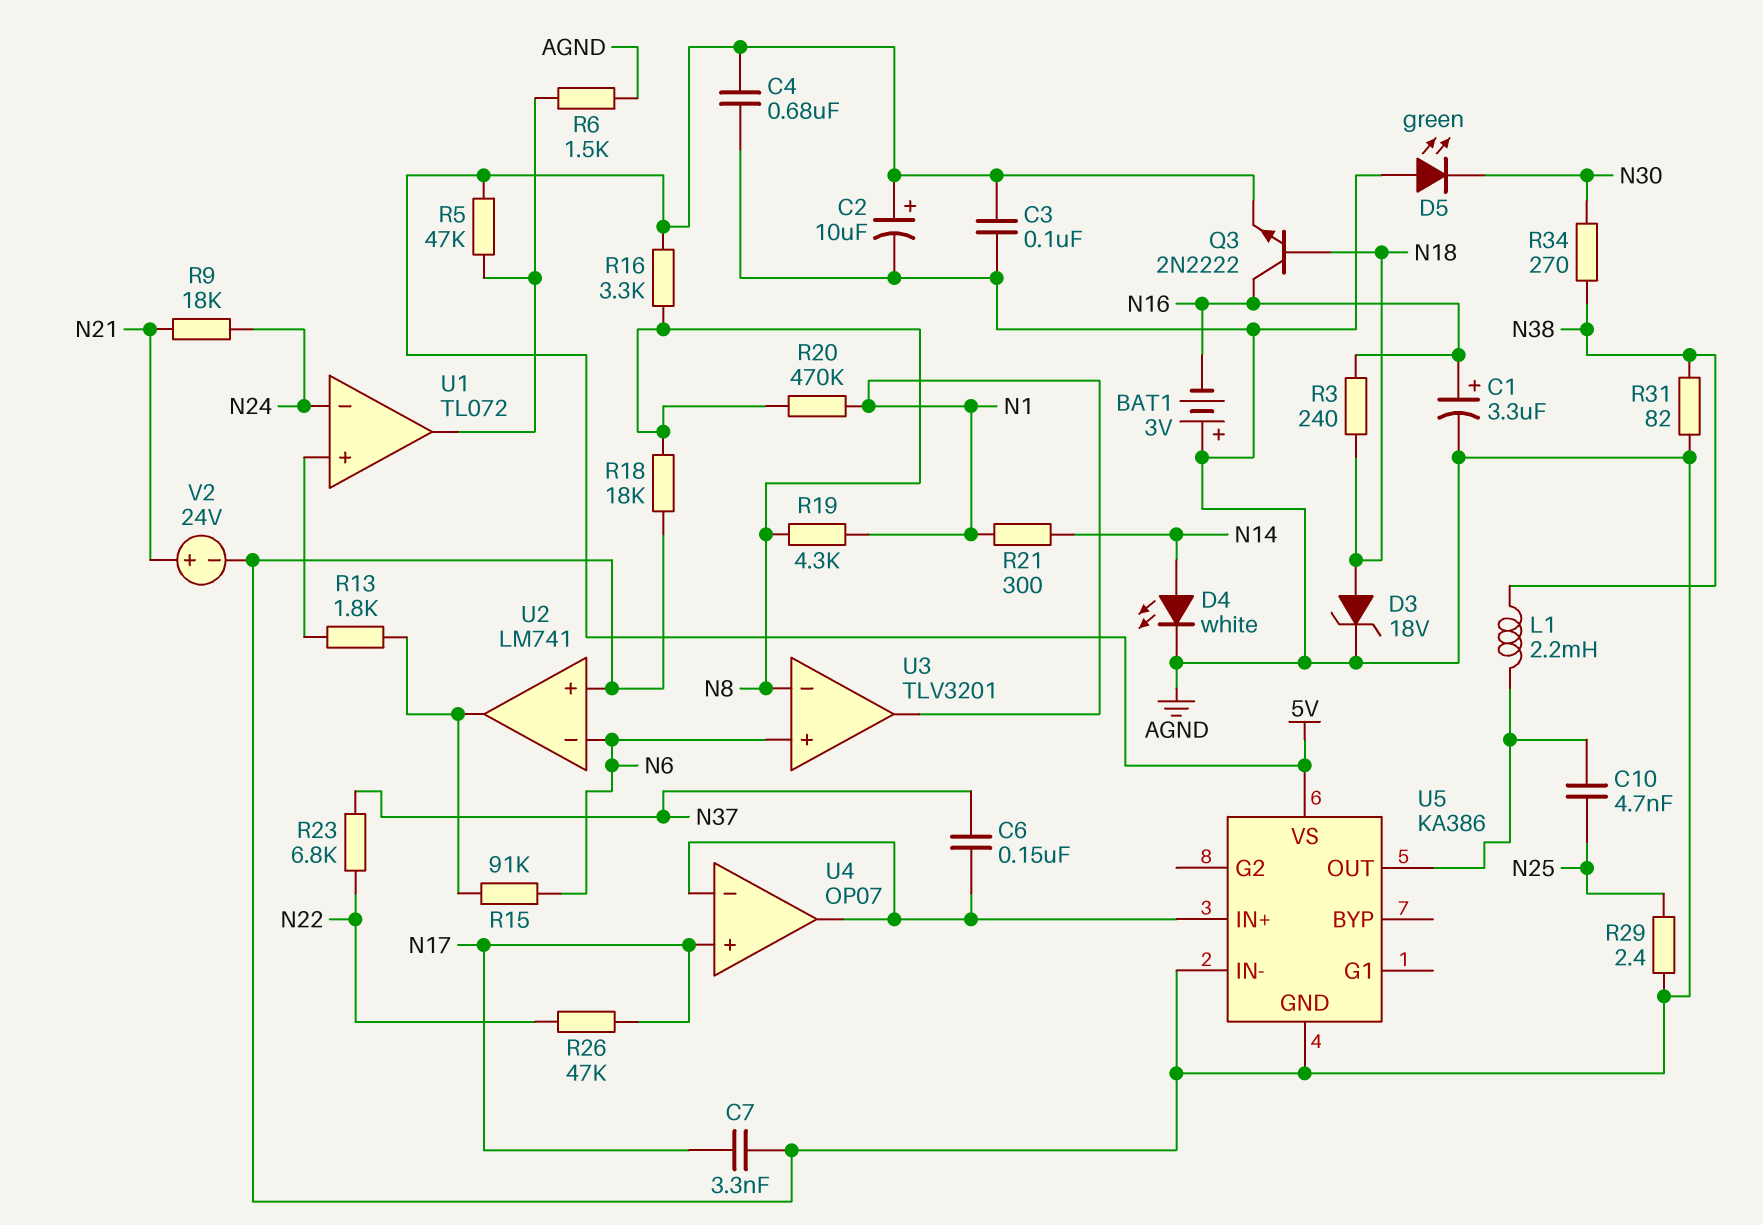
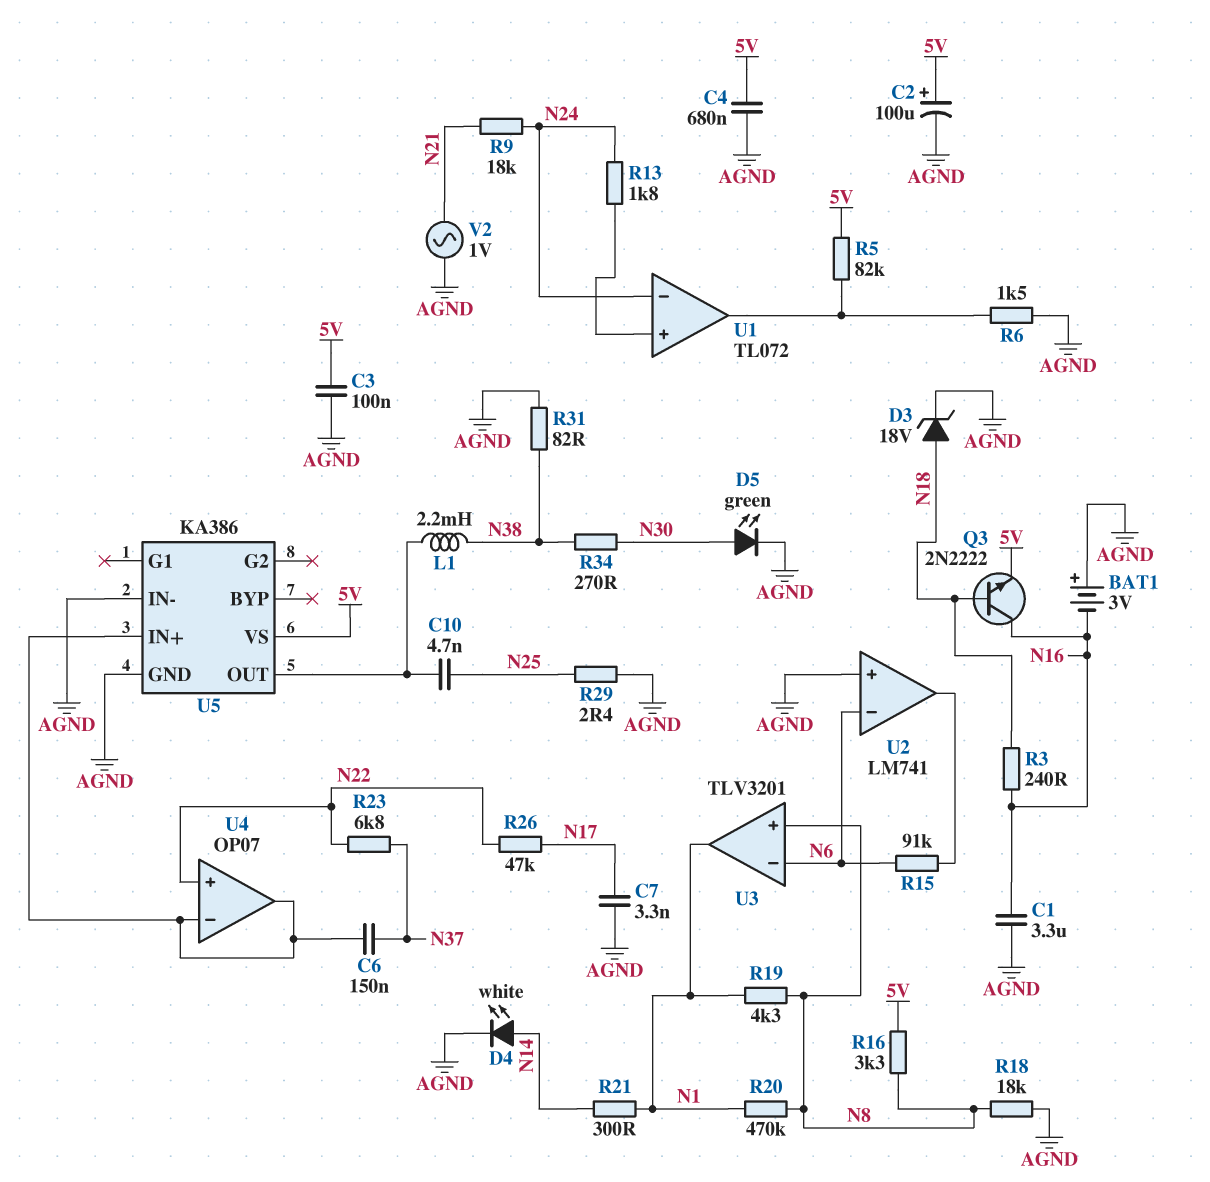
C1: 3.3uF (plus N16, minus AGND) -> 3.3uF (AGND, N16)
C2: 10uF (plus 5V, minus AGND) -> 100uF (plus 5V, minus AGND)
D5: LED green (A AGND, K N30) -> LED green (A N30, K AGND)
R5: 47k (5V, U1/out) -> 82k (5V, U1/out)
R13: 1.8k (U1/in+, U2/out) -> 1.8k (N24, U1/in+)
U3 pin in+: N6 -> N8
U3 pin in-: N8 -> N6
U4 pin in+: N17 -> N22
V2: 24V (plus N21, minus AGND) -> AC 1V (AGND, N21)

